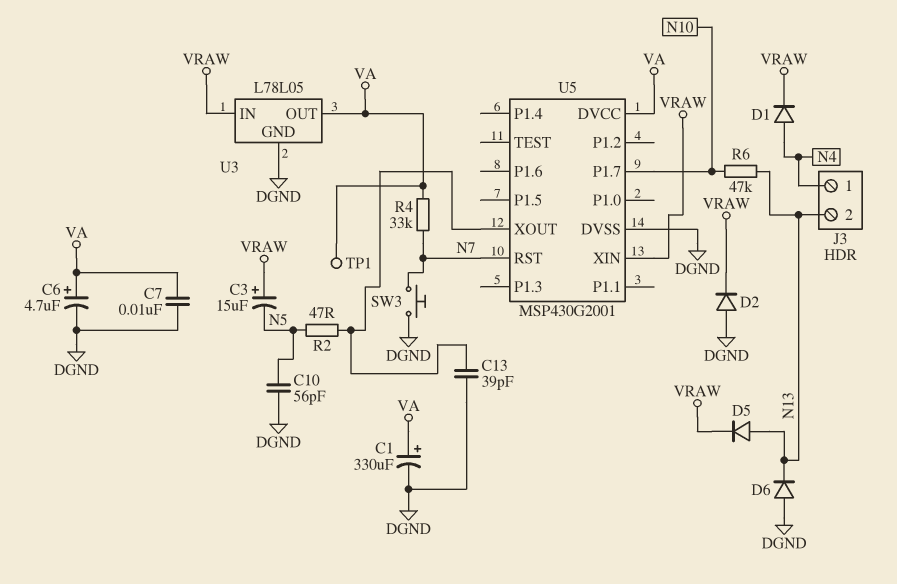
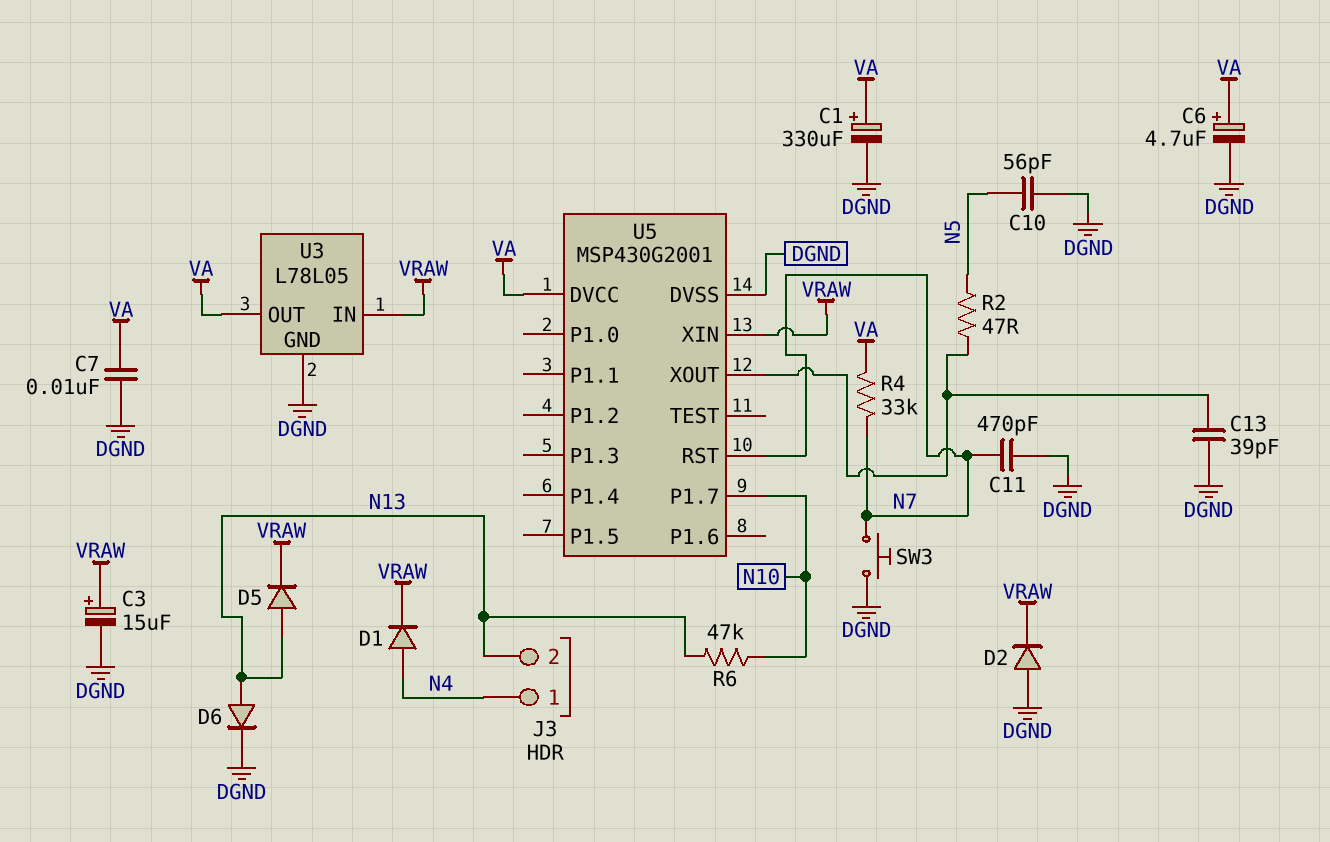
C3: 15uF (plus VRAW, minus N5) -> 15uF (plus VRAW, minus DGND)
C11: none -> 470pF (DGND, N7)
D6: diode (A DGND, K N13) -> diode (A N13, K DGND)
TP1: test point (VA) -> none

